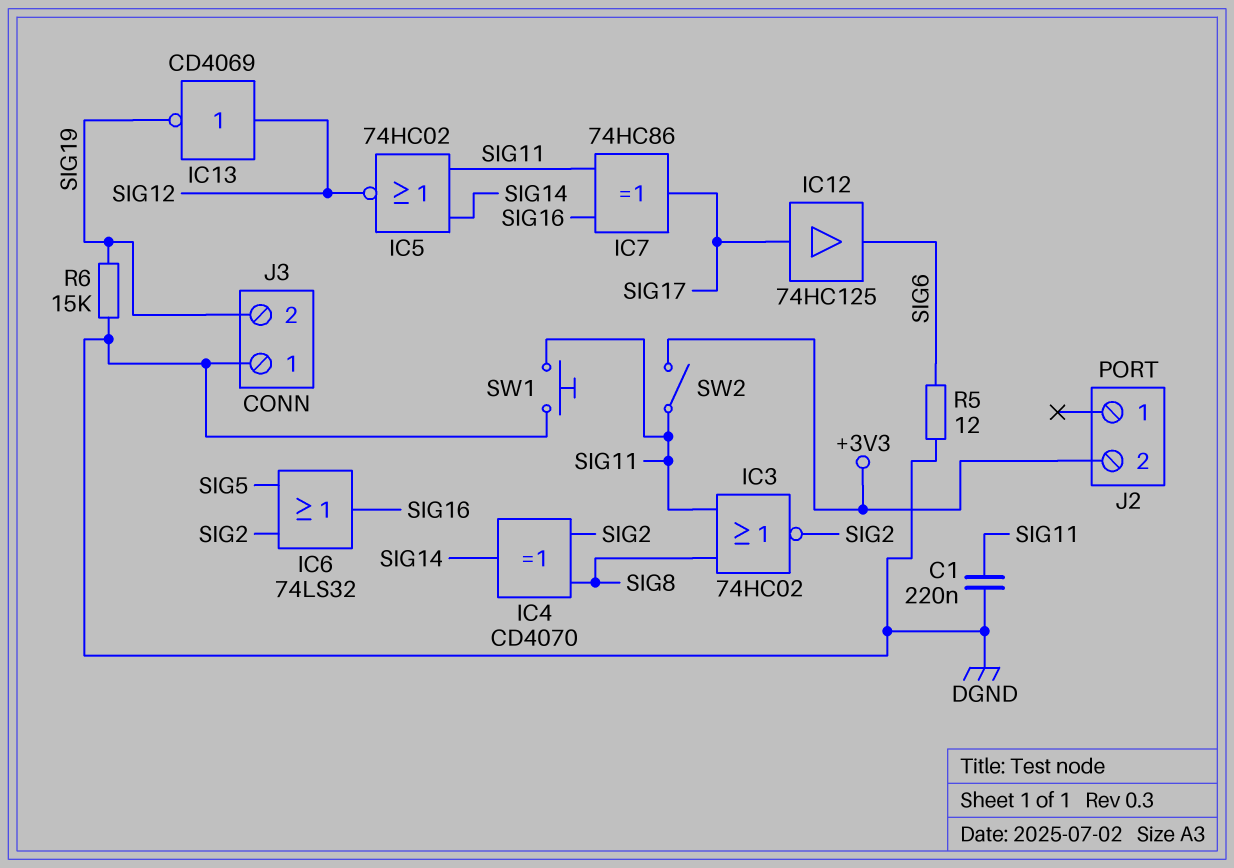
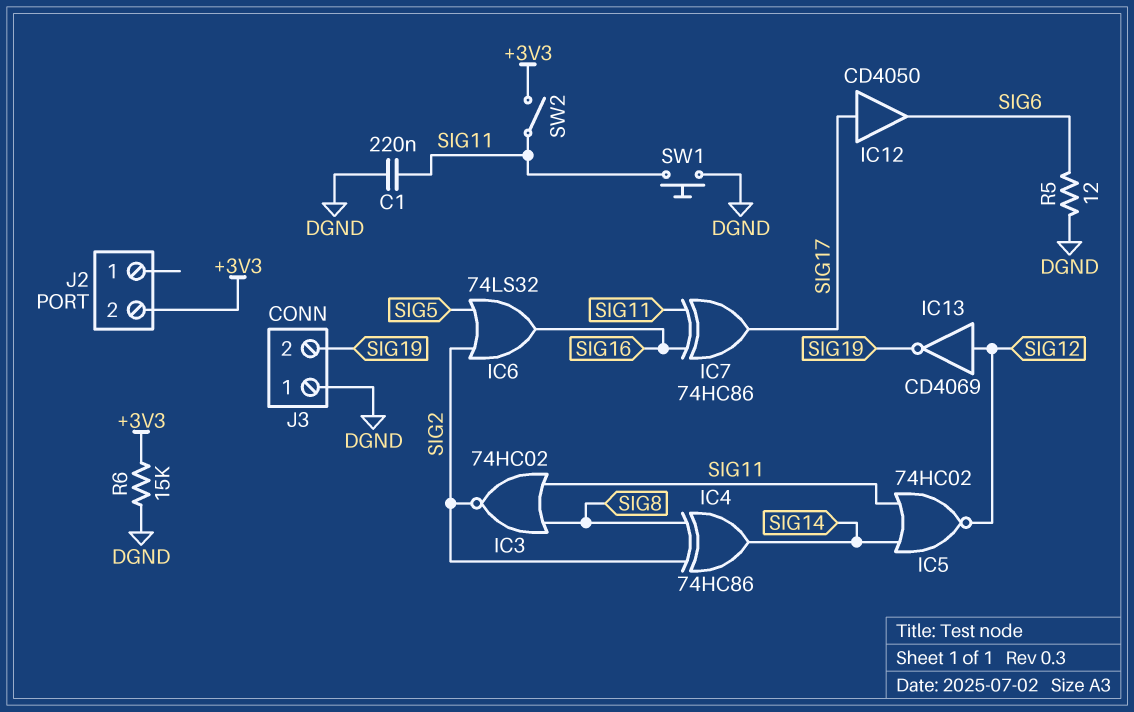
IC4: XOR CD4070 (in SIG2, in SIG8, out SIG14) -> XOR 74HC86 (in SIG2, in SIG8, out SIG14)
IC12: buffer 74HC125 (in SIG17, out SIG6) -> buffer CD4050 (in SIG17, out SIG6)
R6: 15k (DGND, SIG19) -> 15k (+3V3, DGND)

